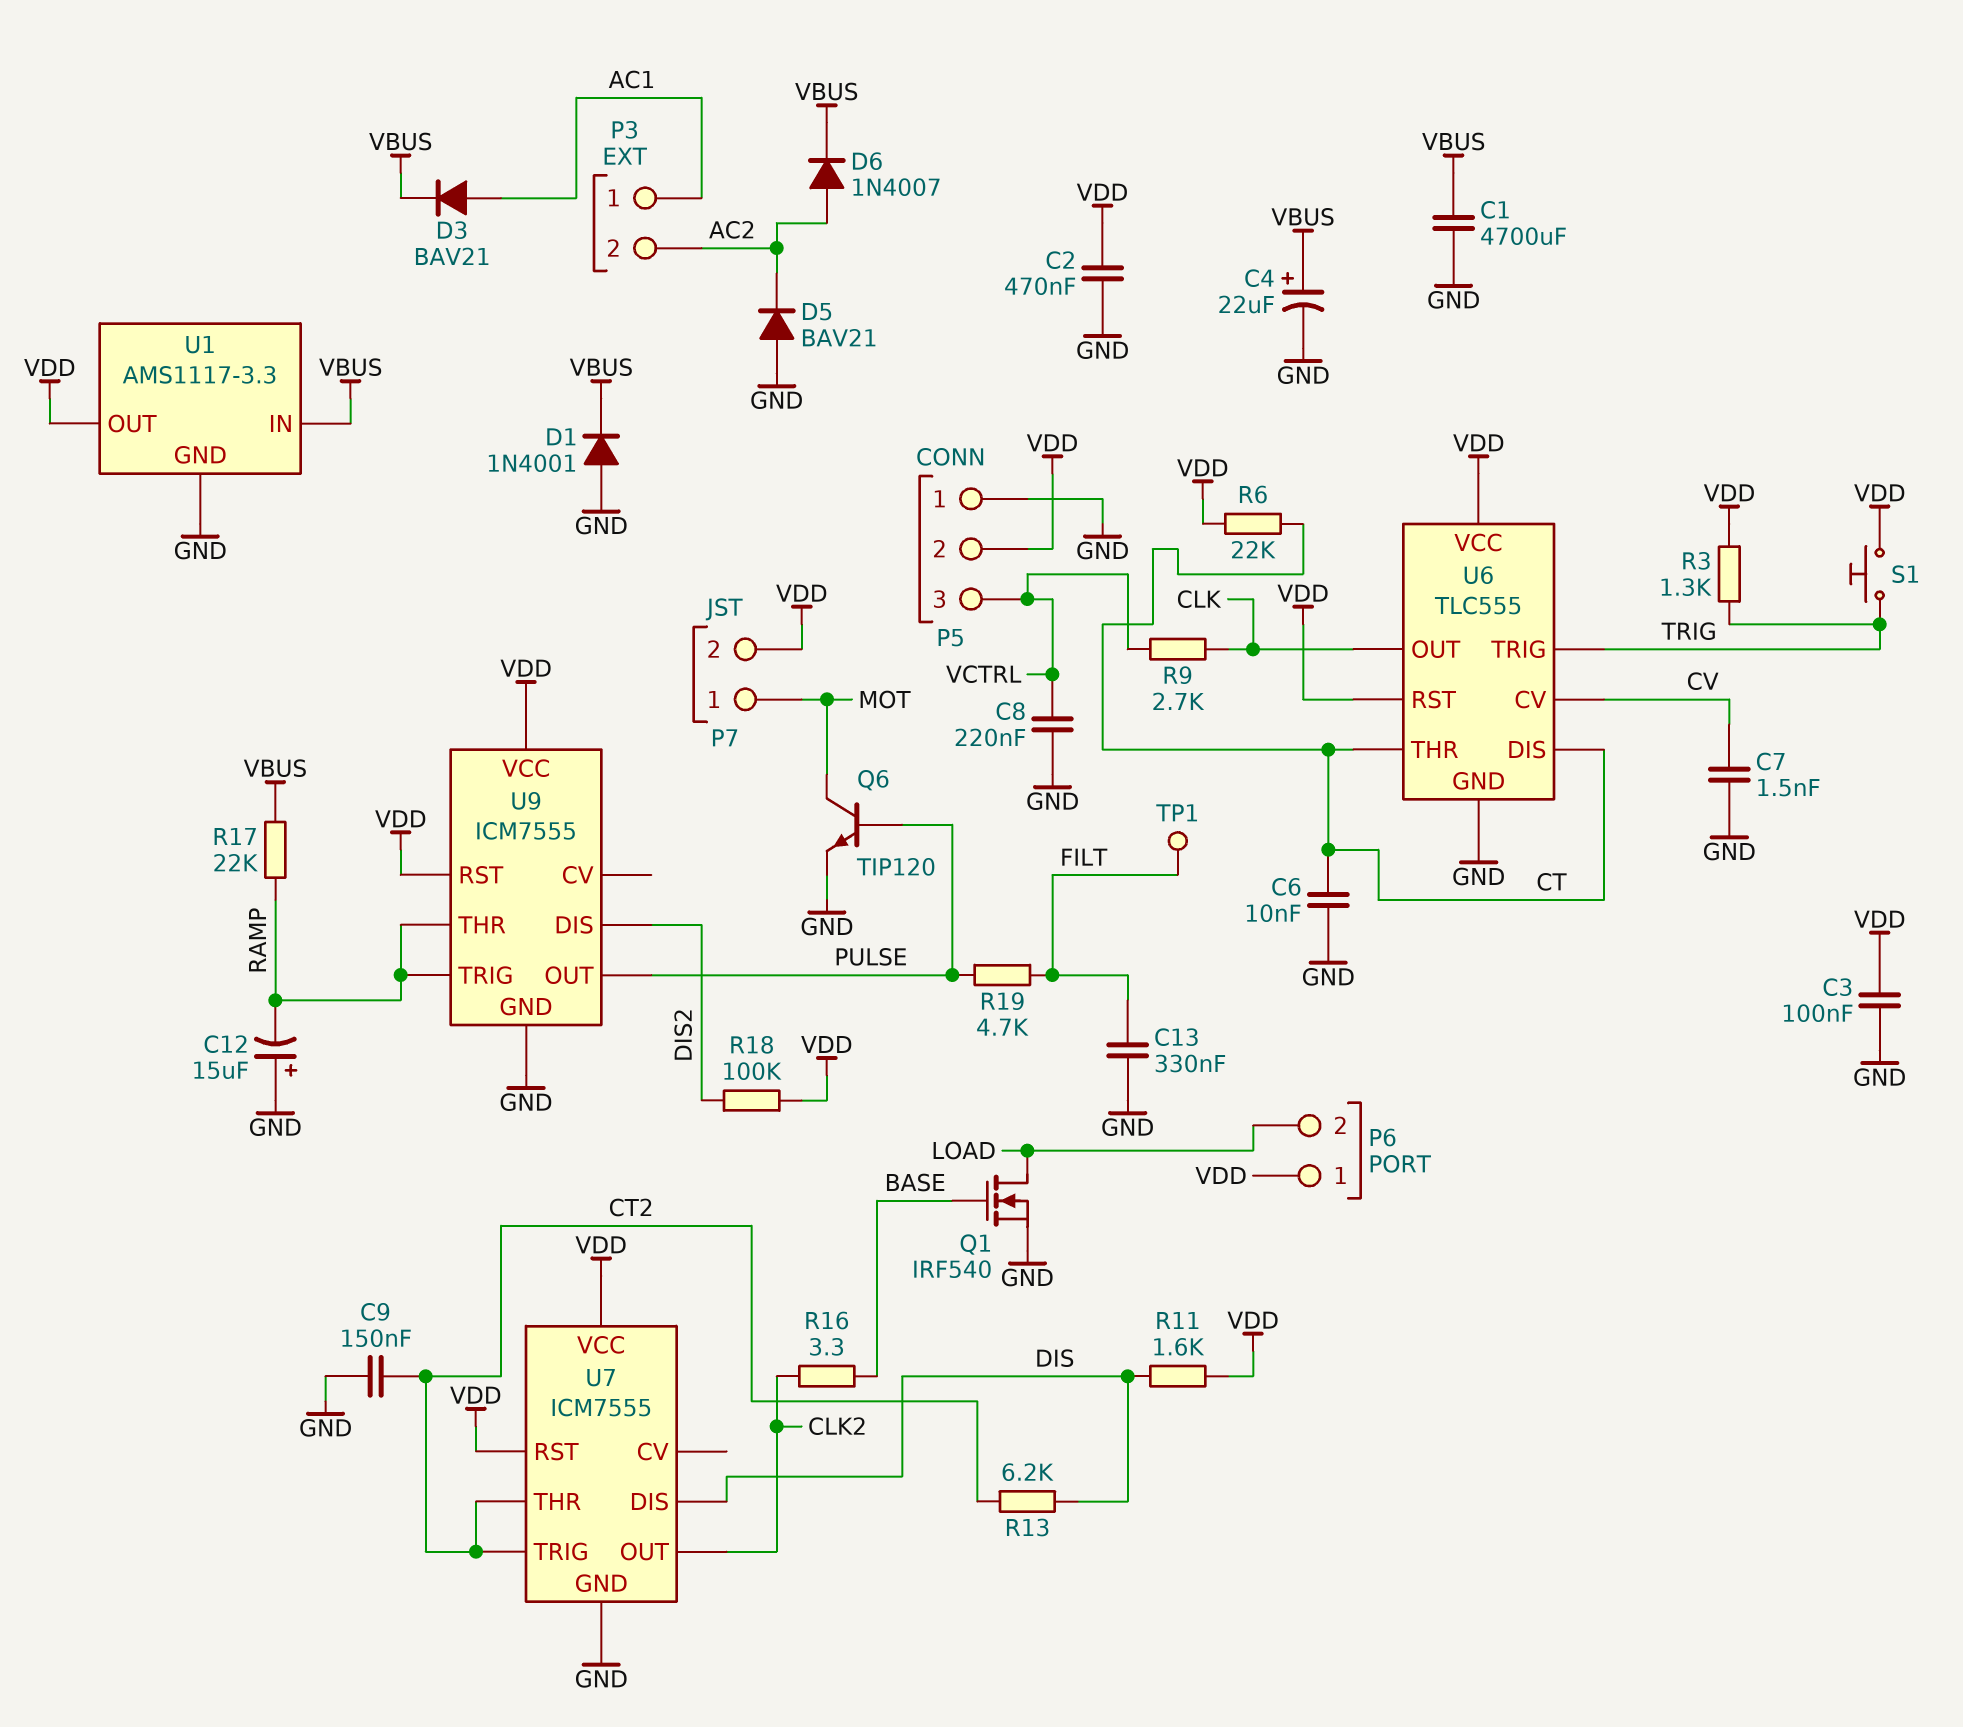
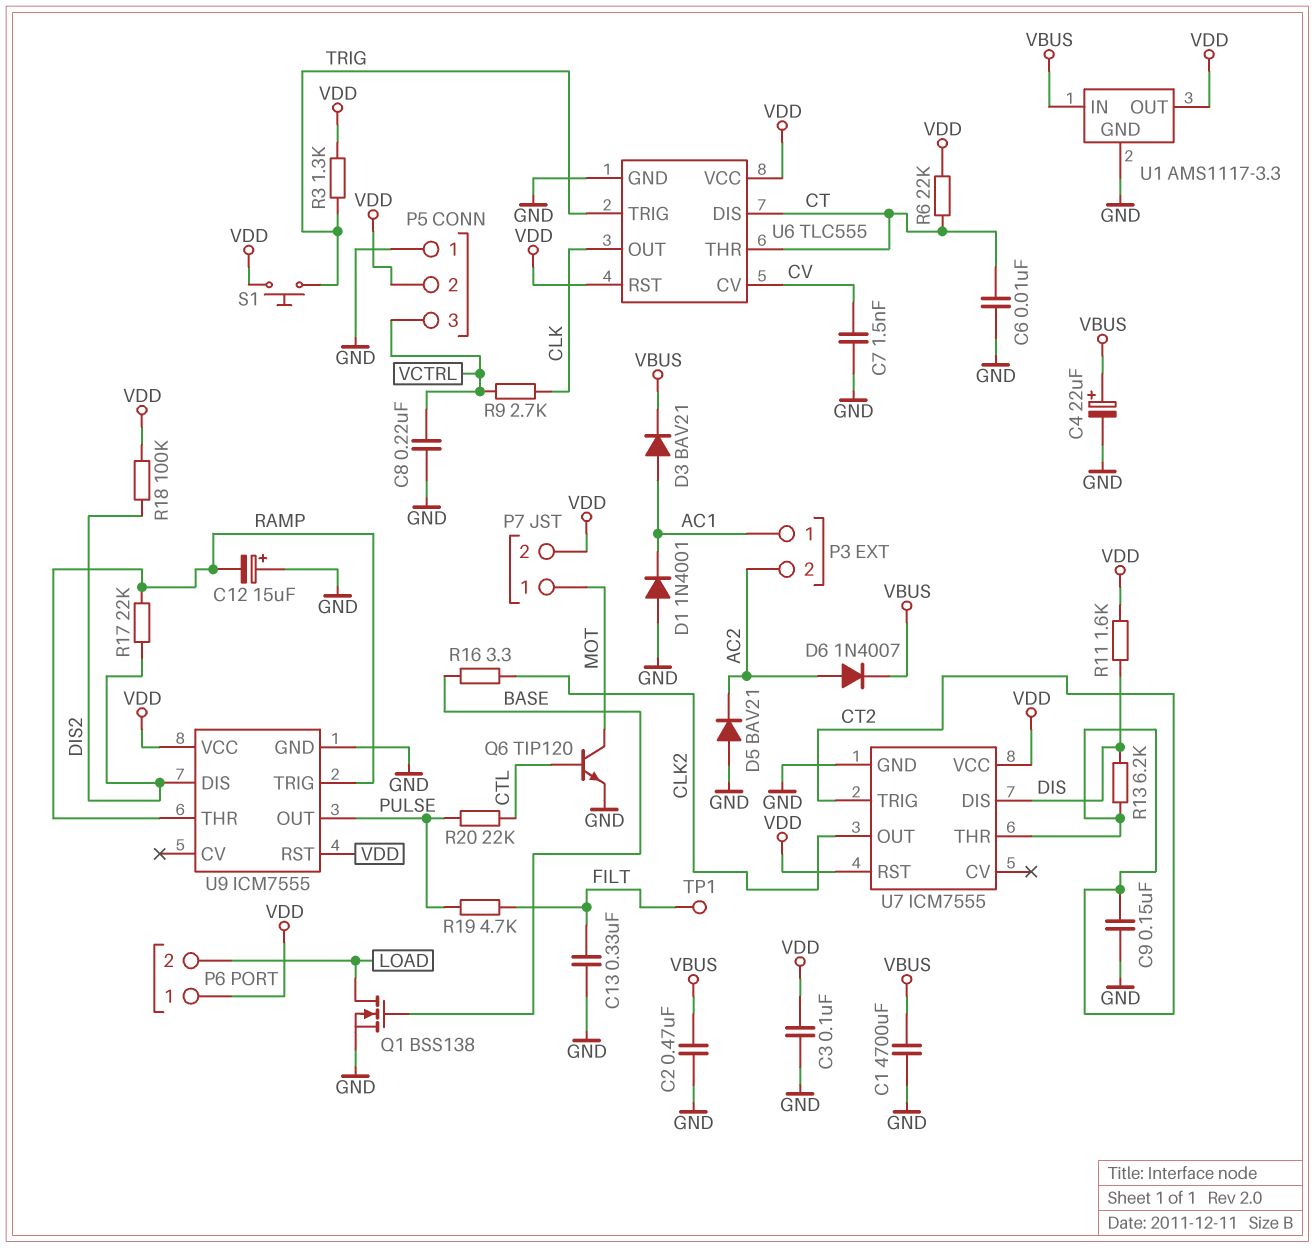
C2: 470nF (GND, VDD) -> 470nF (GND, VBUS)
D1: diode 1N4001 (A GND, K VBUS) -> diode 1N4001 (A GND, K AC1)
Q1: NMOS IRF540 (G BASE, D LOAD, S GND) -> NMOS BSS138 (G BASE, D LOAD, S GND)
Q6: NPN TIP120 (B PULSE, C MOT, E GND) -> NPN TIP120 (B CTL, C MOT, E GND)
R17: 22k (RAMP, VBUS) -> 22k (DIS2, RAMP)
R20: none -> 22k (CTL, PULSE)

